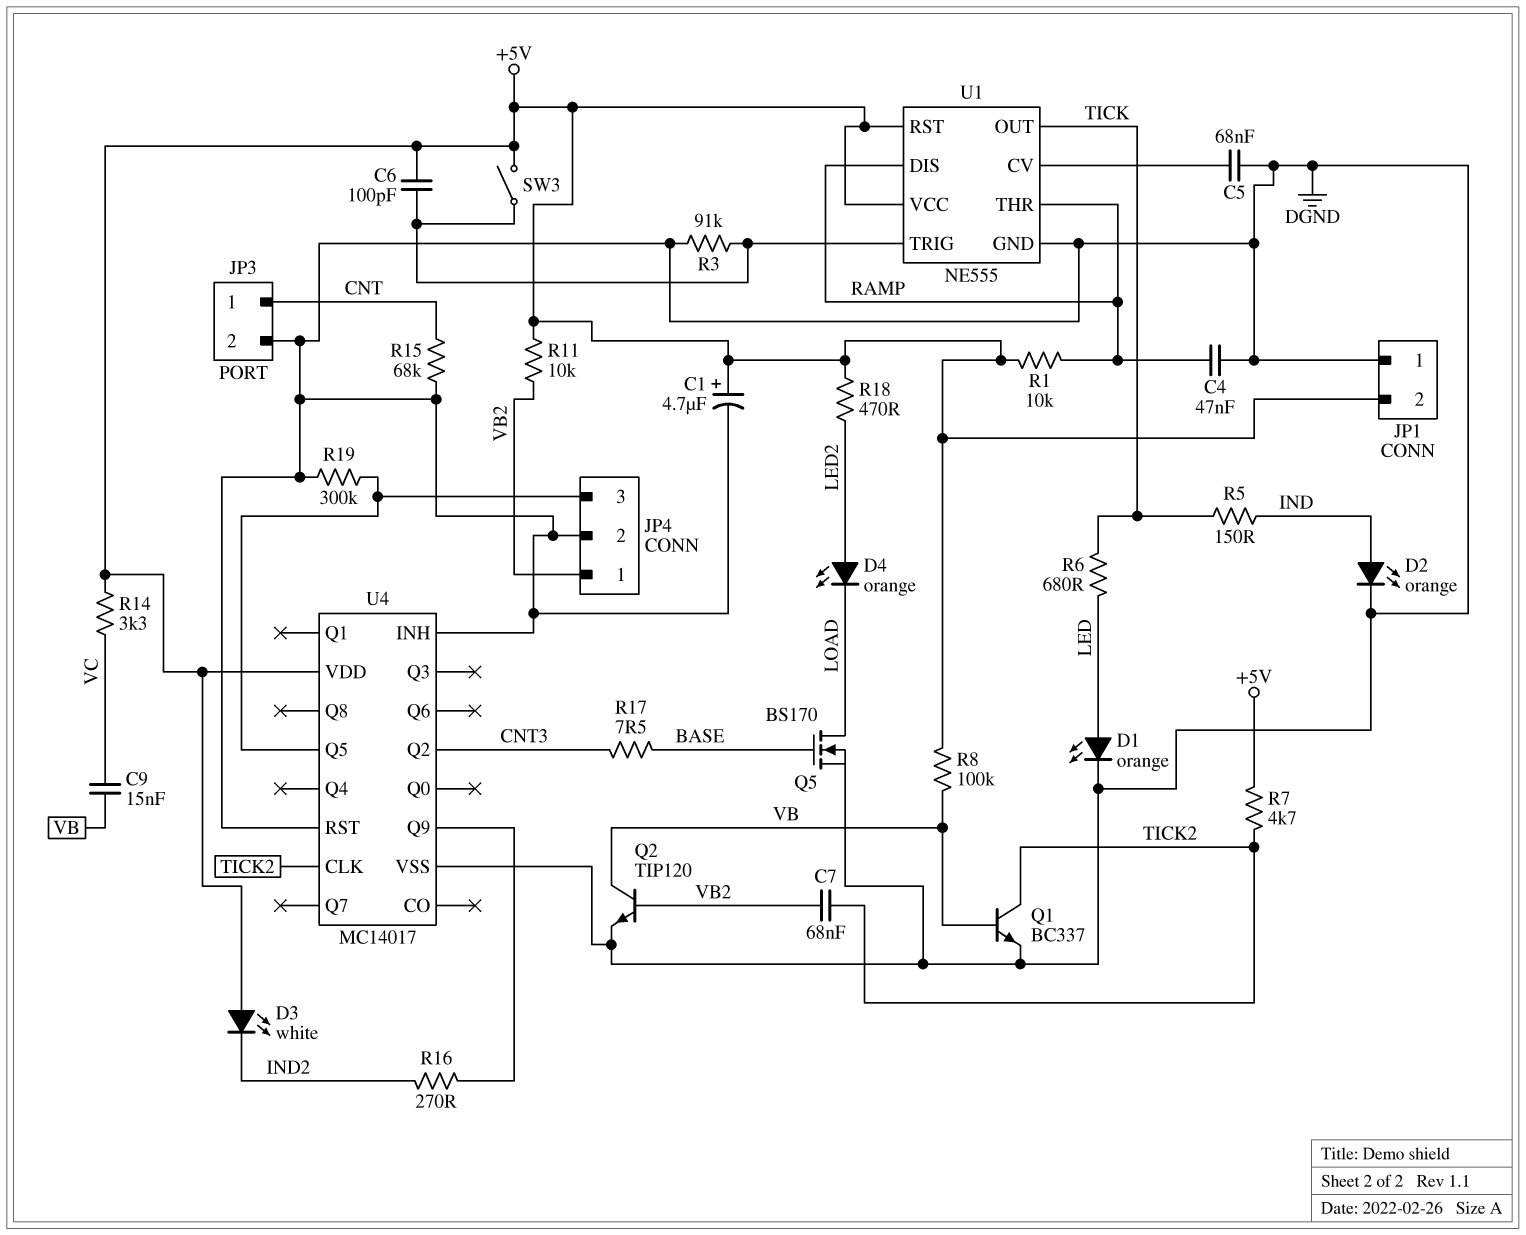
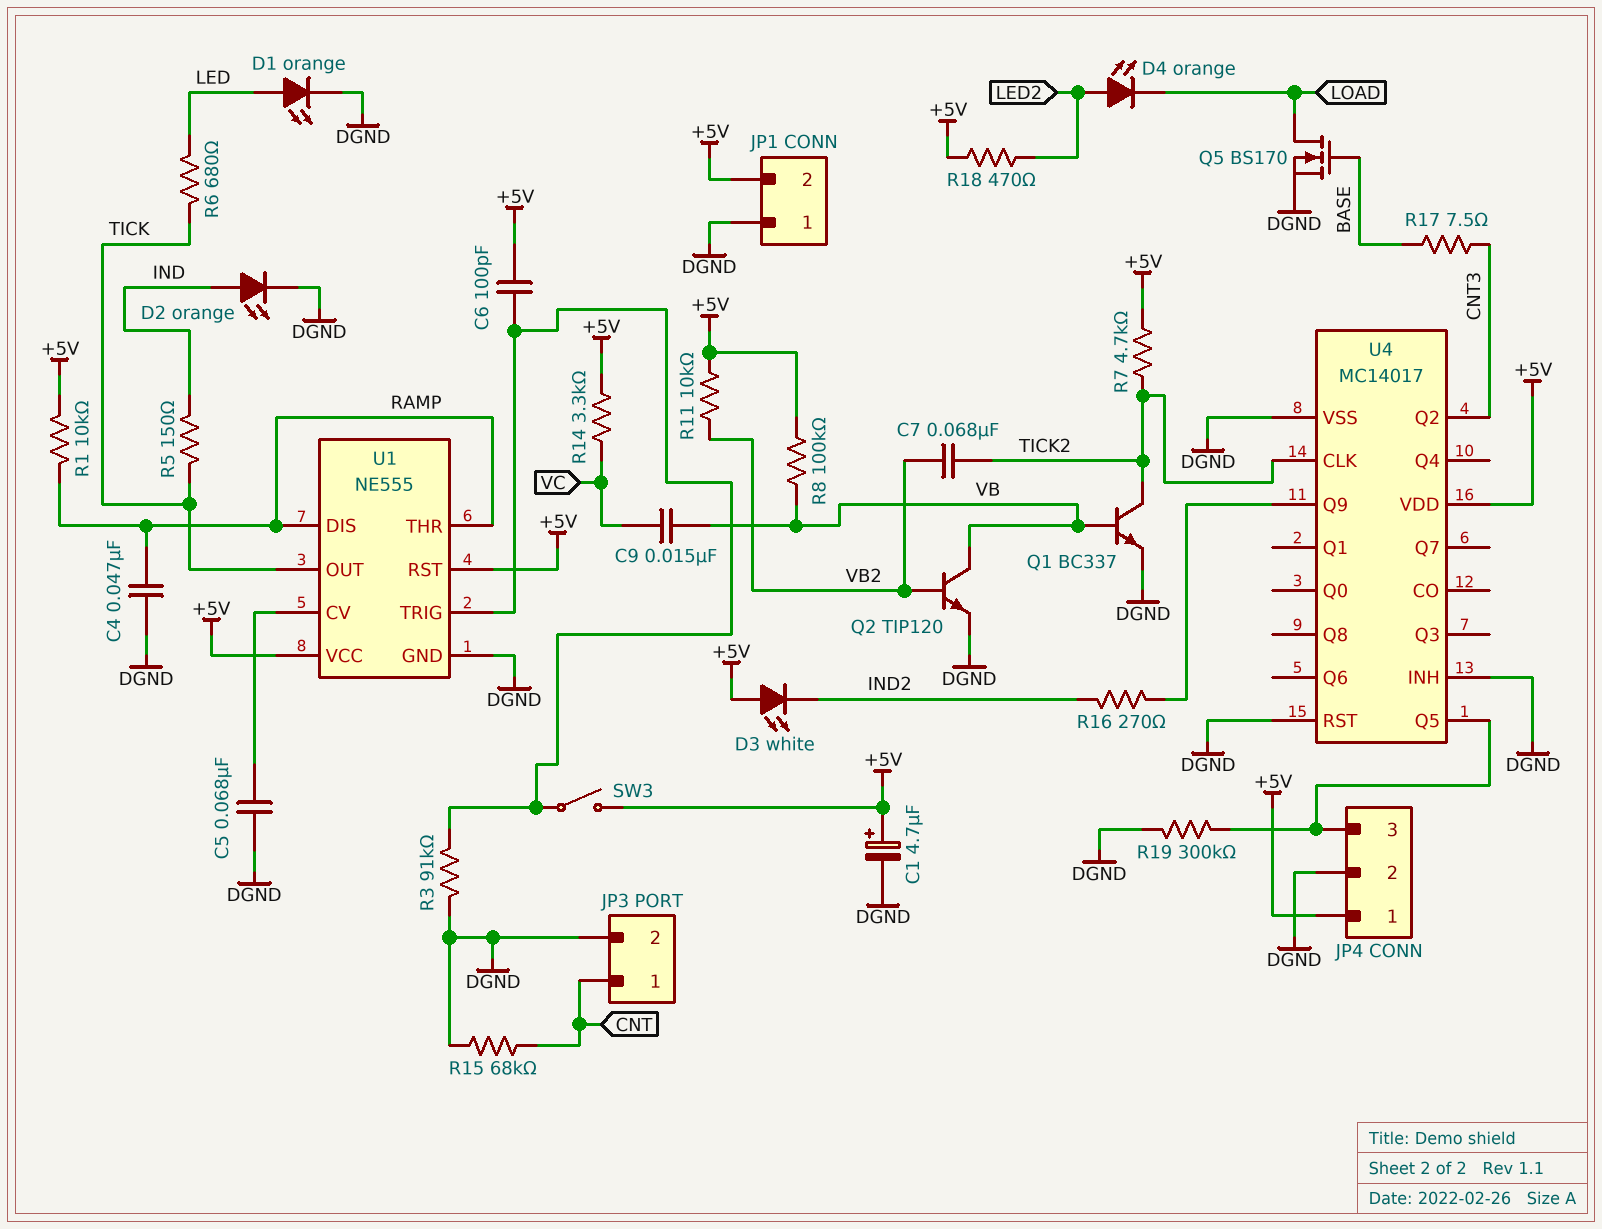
JP4 pin 1: VB2 -> +5V

